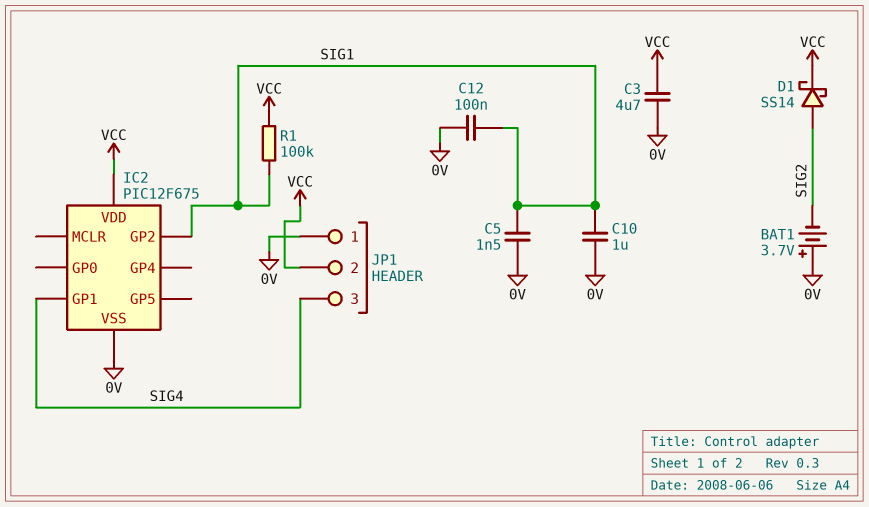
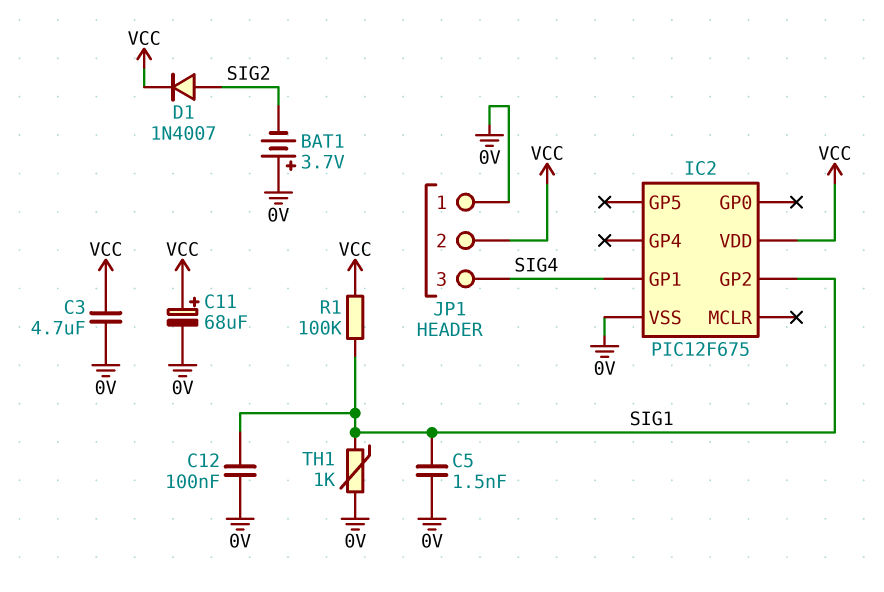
C10: 1uF (0V, SIG1) -> none
C11: none -> 68uF (plus VCC, minus 0V)
D1: schottky SS14 (A SIG2, K VCC) -> diode 1N4007 (A SIG2, K VCC)
TH1: none -> 1k (0V, SIG1)

